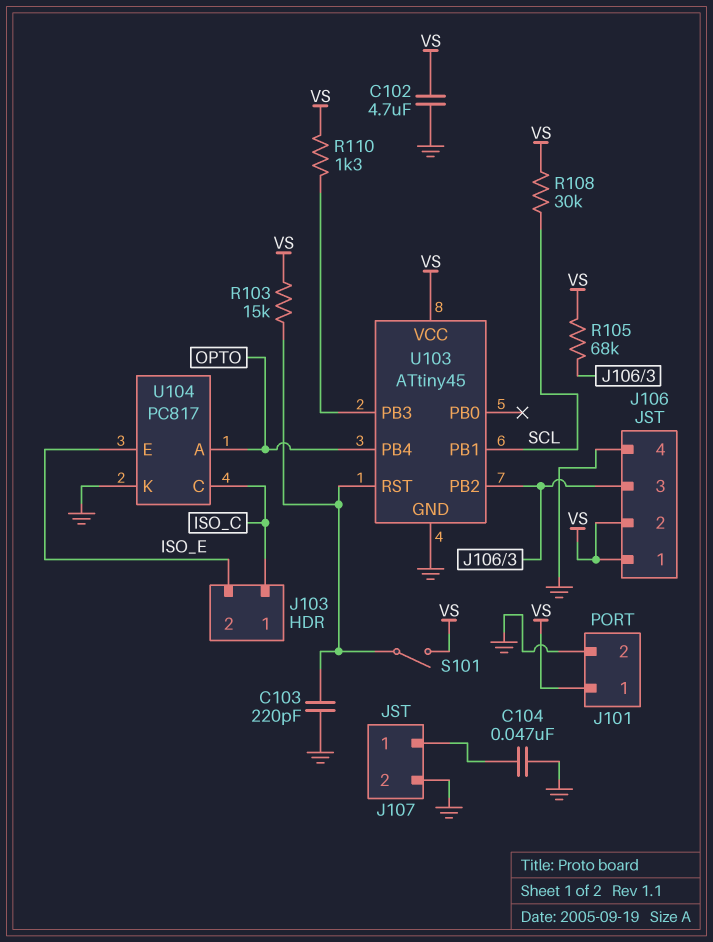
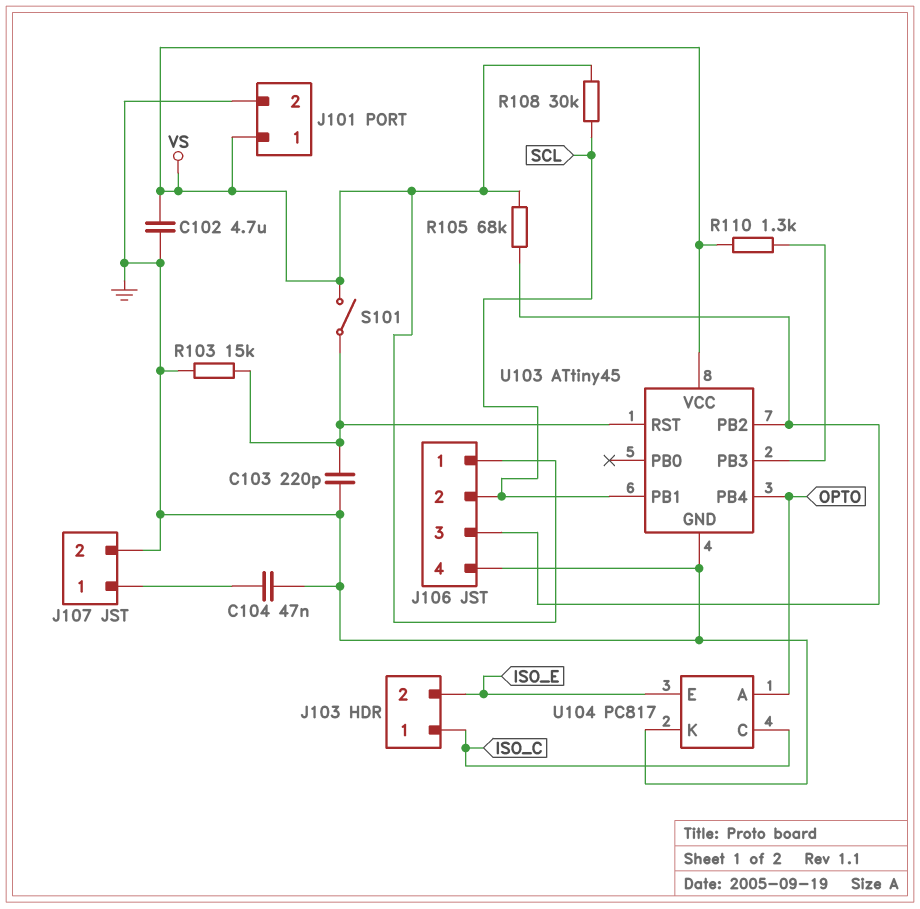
J106 pin 2: VS -> SCL
R103: 15k (U103/RST, VS) -> 15k (GND, U103/RST)

